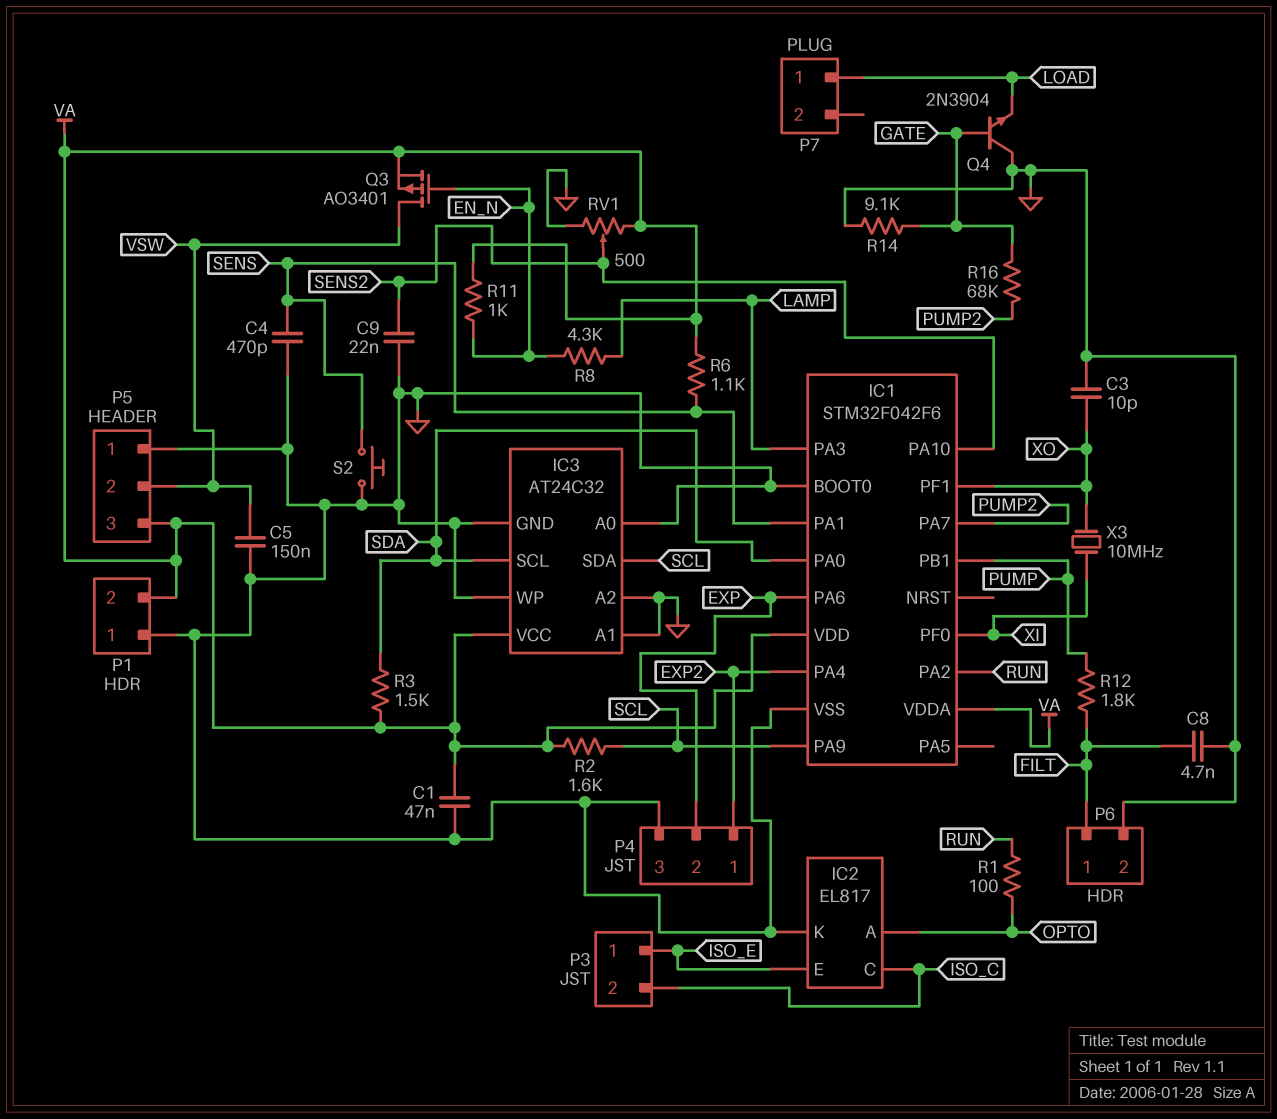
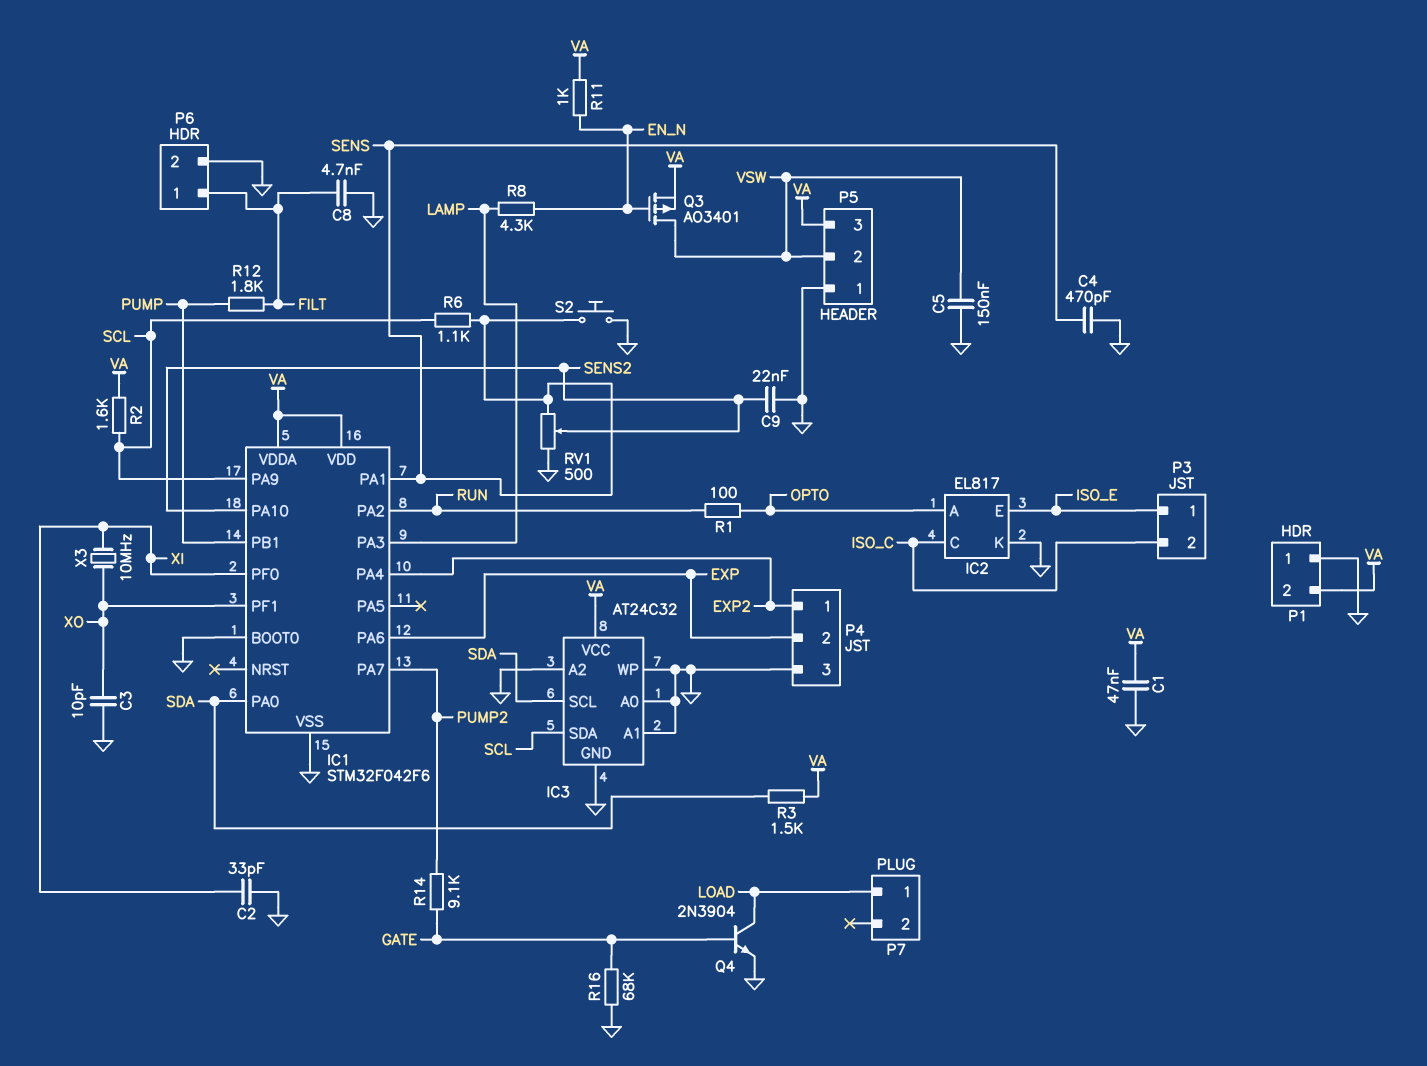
C2: none -> 33pF (GND, XI)
Q4: NPN 2N3904 (B GATE, C GND, E LOAD) -> NPN 2N3904 (B GATE, C LOAD, E GND)
R6: 1.1k (SENS, VA) -> 1.1k (SCL, SENS)
R14: 9.1k (GATE, GND) -> 9.1k (GATE, PUMP2)
R16: 68k (GATE, PUMP2) -> 68k (GATE, GND)
RV1: 500 (GND, VA, wiper SENS2) -> 500 (GND, SENS, wiper SENS2)

